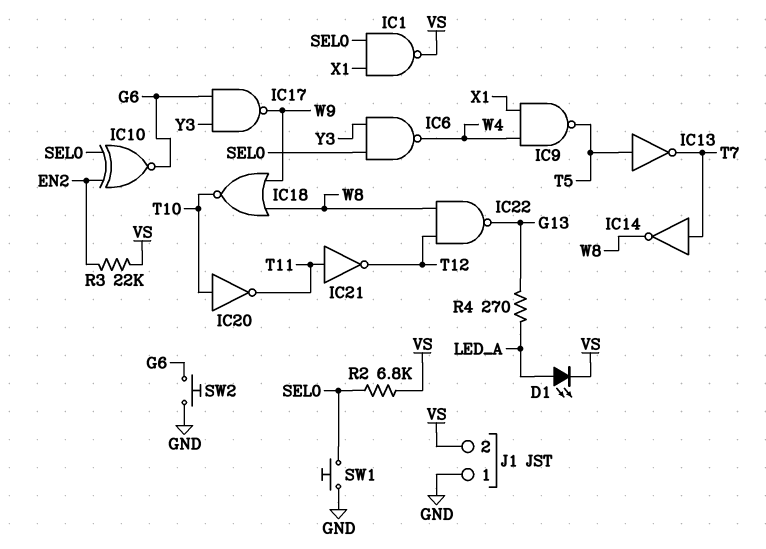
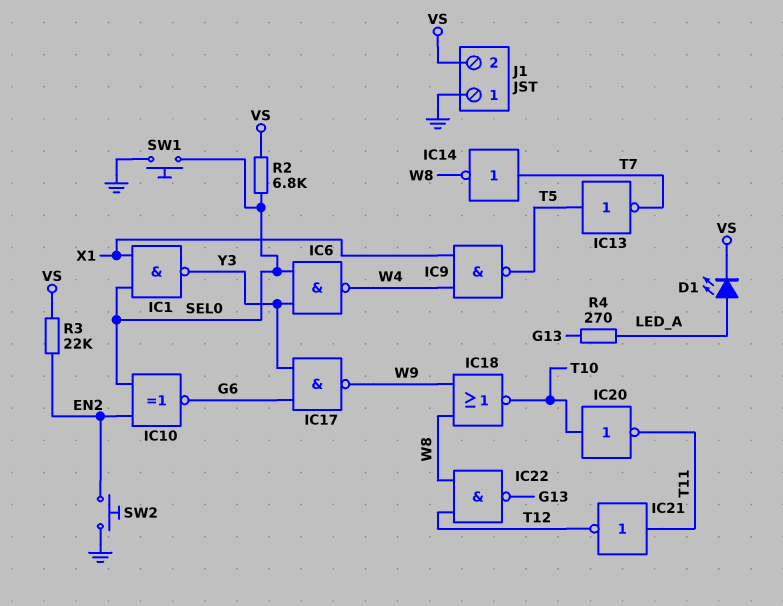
IC1: NAND (in SEL0, in X1, out VS) -> NAND (in SEL0, in X1, out Y3)
SW2: button (G6, GND) -> button (EN2, GND)

